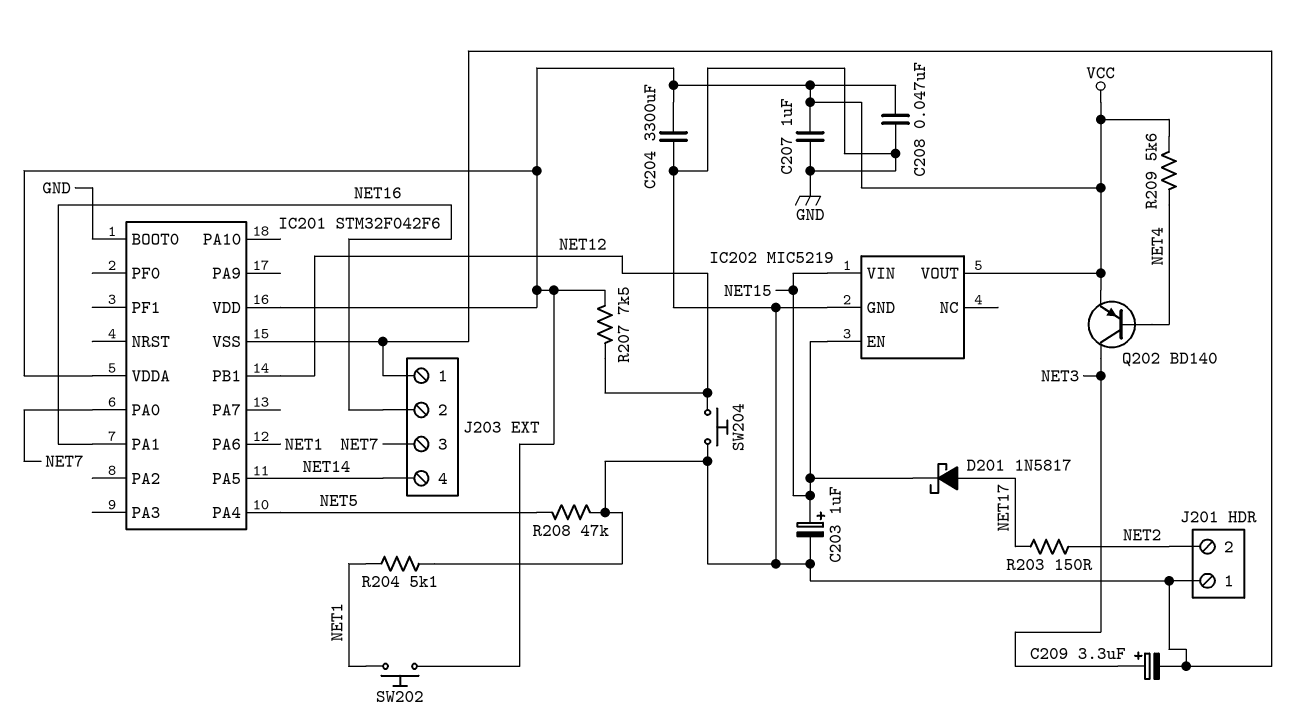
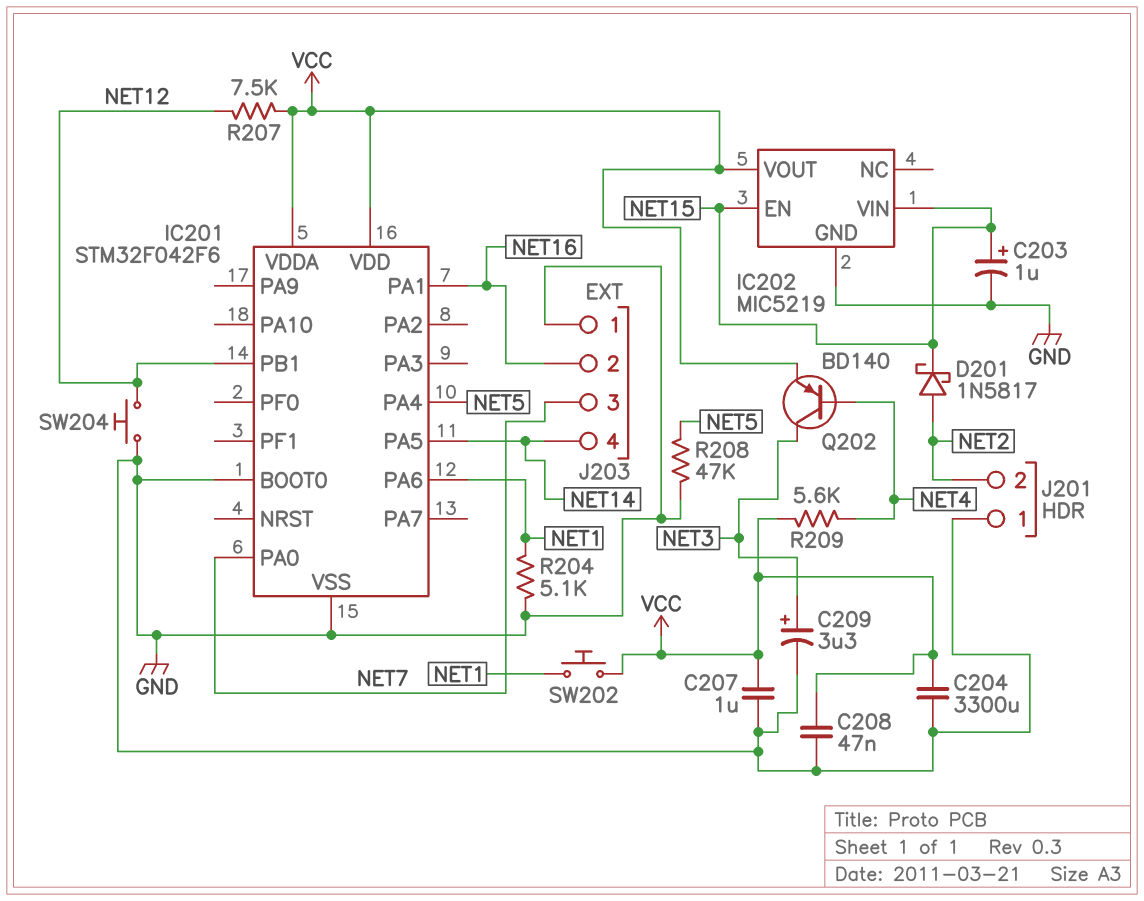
D201: schottky 1N5817 (A NET17, K NET15) -> schottky 1N5817 (A NET2, K NET15)
R203: 150 (NET2, NET17) -> none

